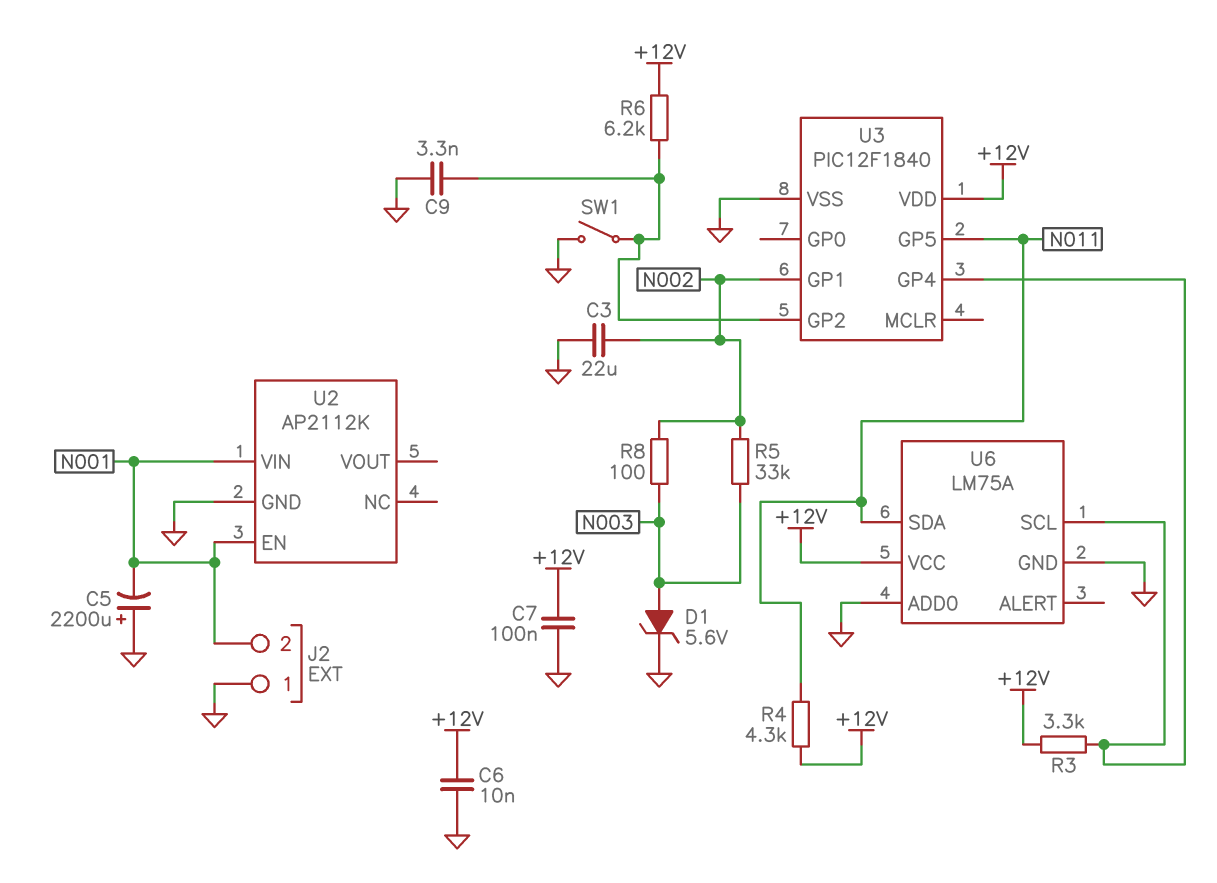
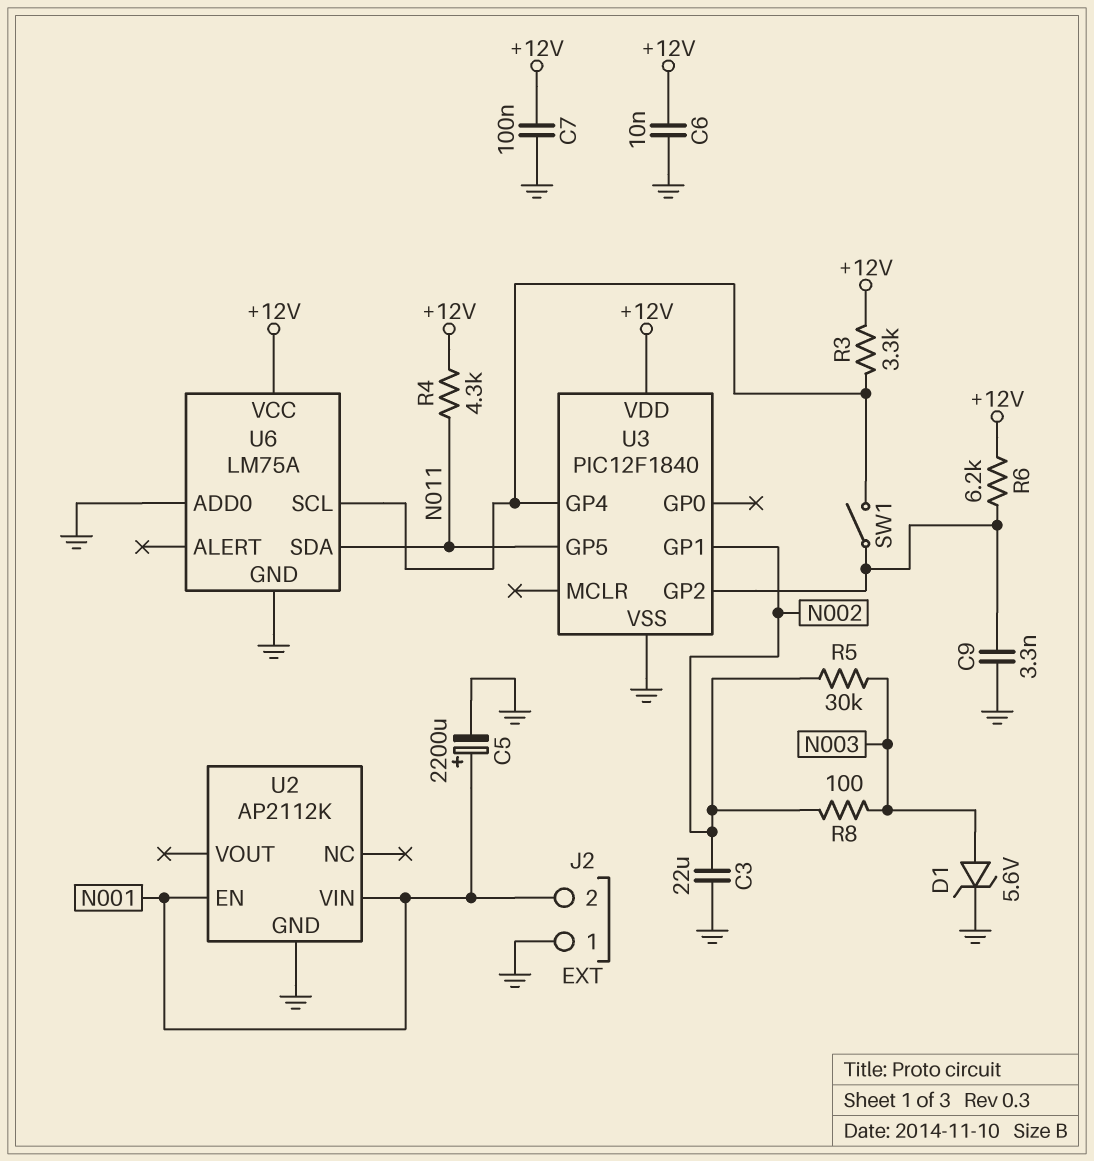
C5: 2200uF (plus GND, minus N001) -> 2200uF (plus N001, minus GND)
R5: 33k (N002, N003) -> 30k (N002, N003)
SW1: switch (GND, U3/GP2) -> switch (U3/GP2, U3/GP4)

